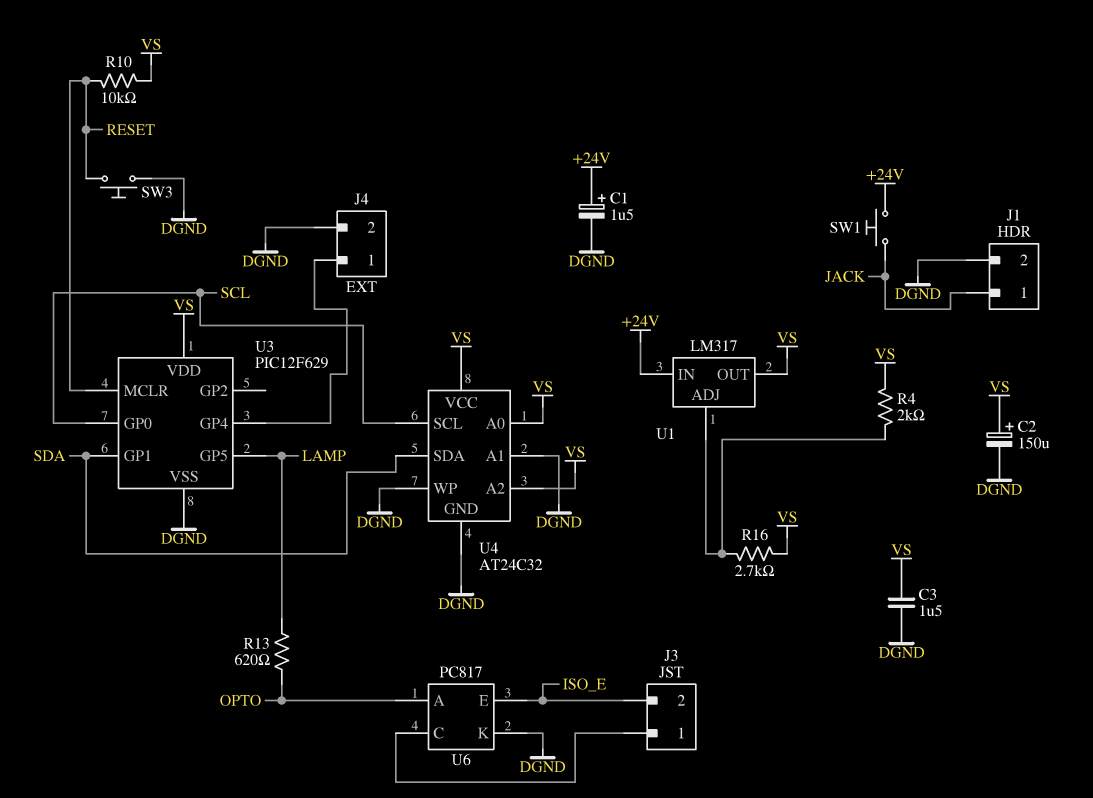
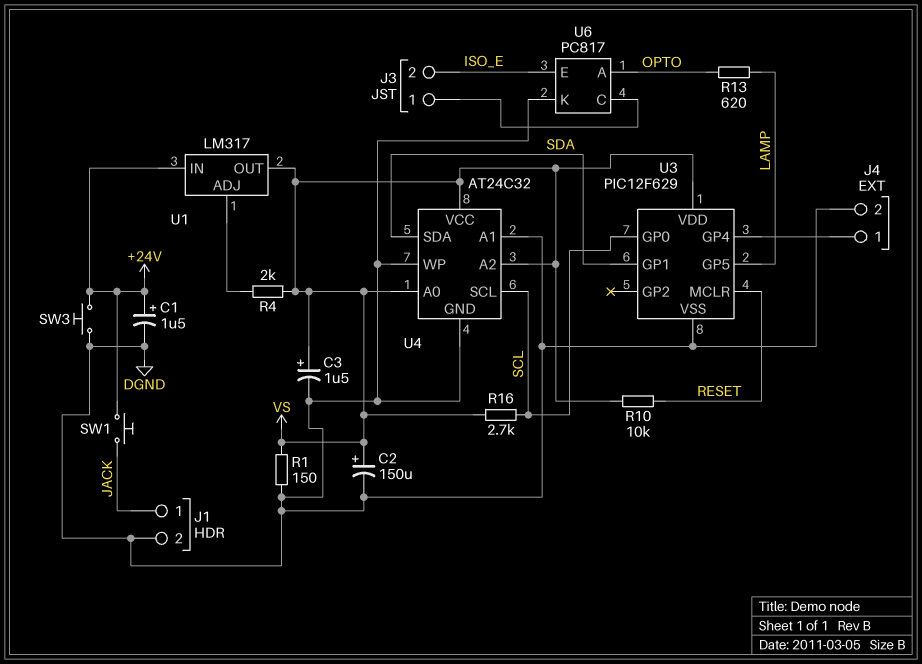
C3: 1.5uF (DGND, VS) -> 1.5uF (plus VS, minus DGND)
R1: none -> 150 (DGND, VS)
R16: 2.7k (U1/ADJ, VS) -> 2.7k (SCL, VS)
SW3: button (DGND, RESET) -> button (+24V, DGND)

